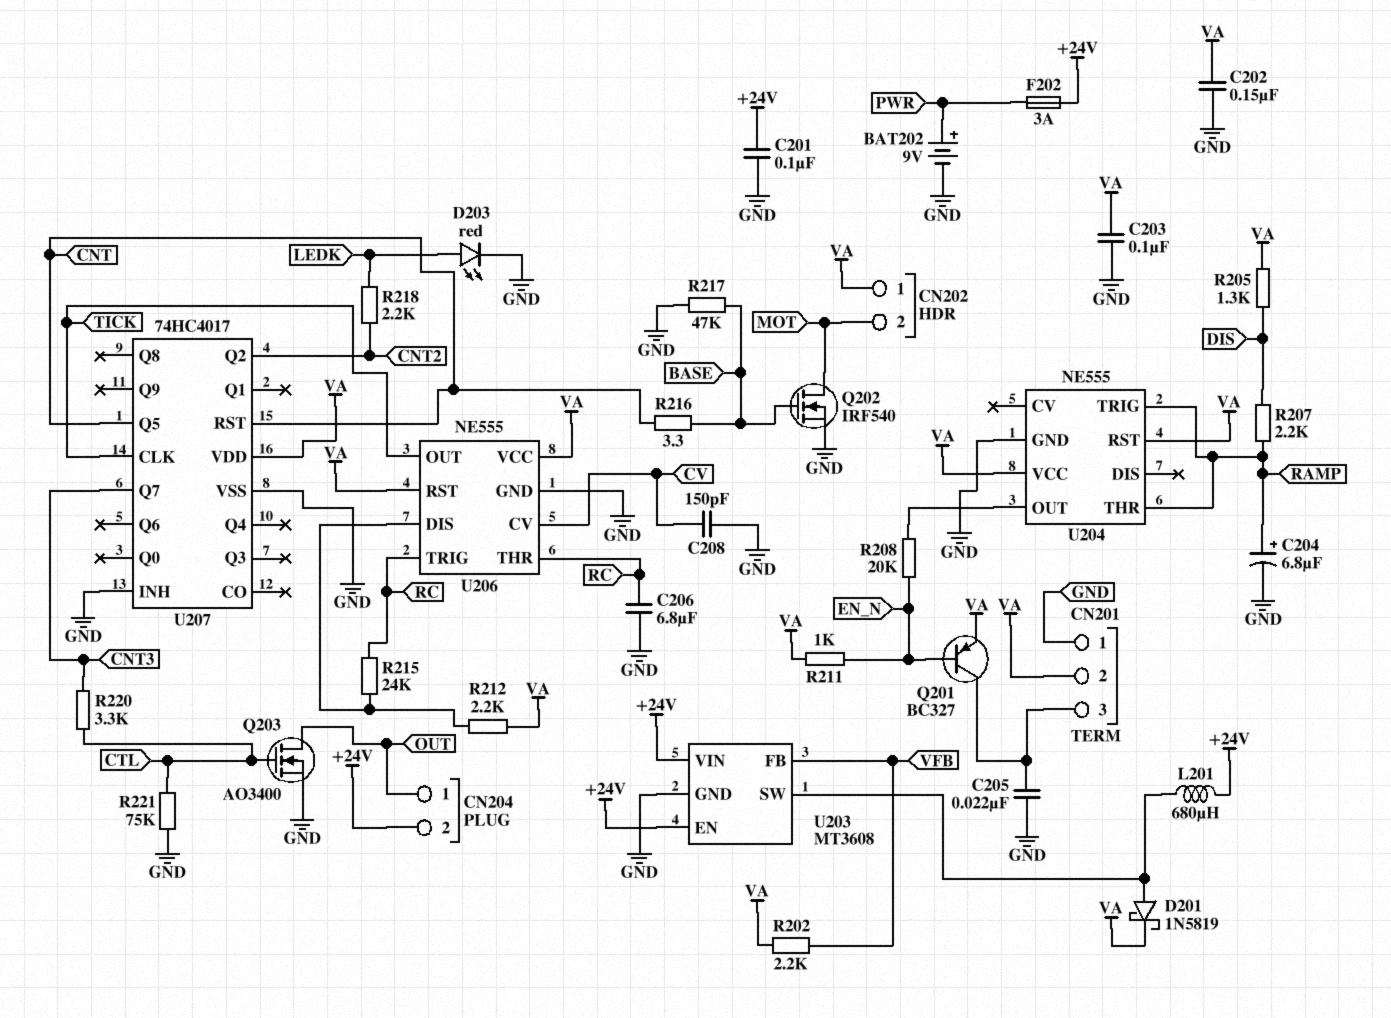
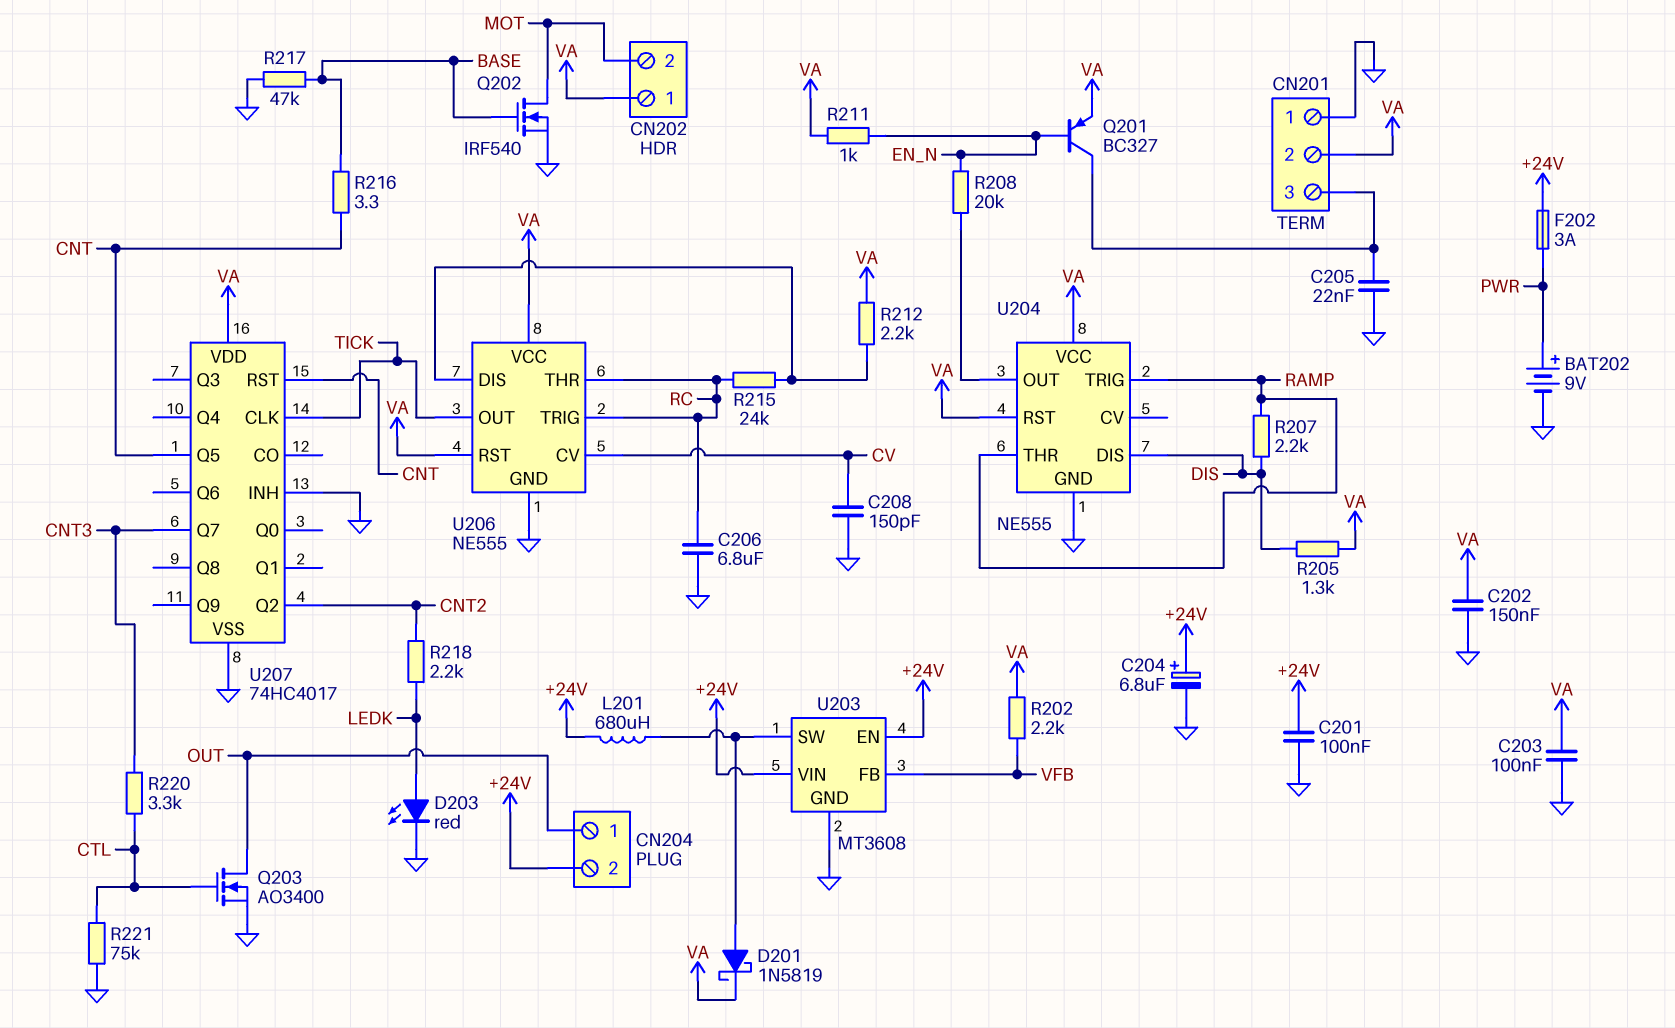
C204: 6.8uF (plus RAMP, minus GND) -> 6.8uF (plus +24V, minus GND)
U204 pin DIS: none -> DIS

